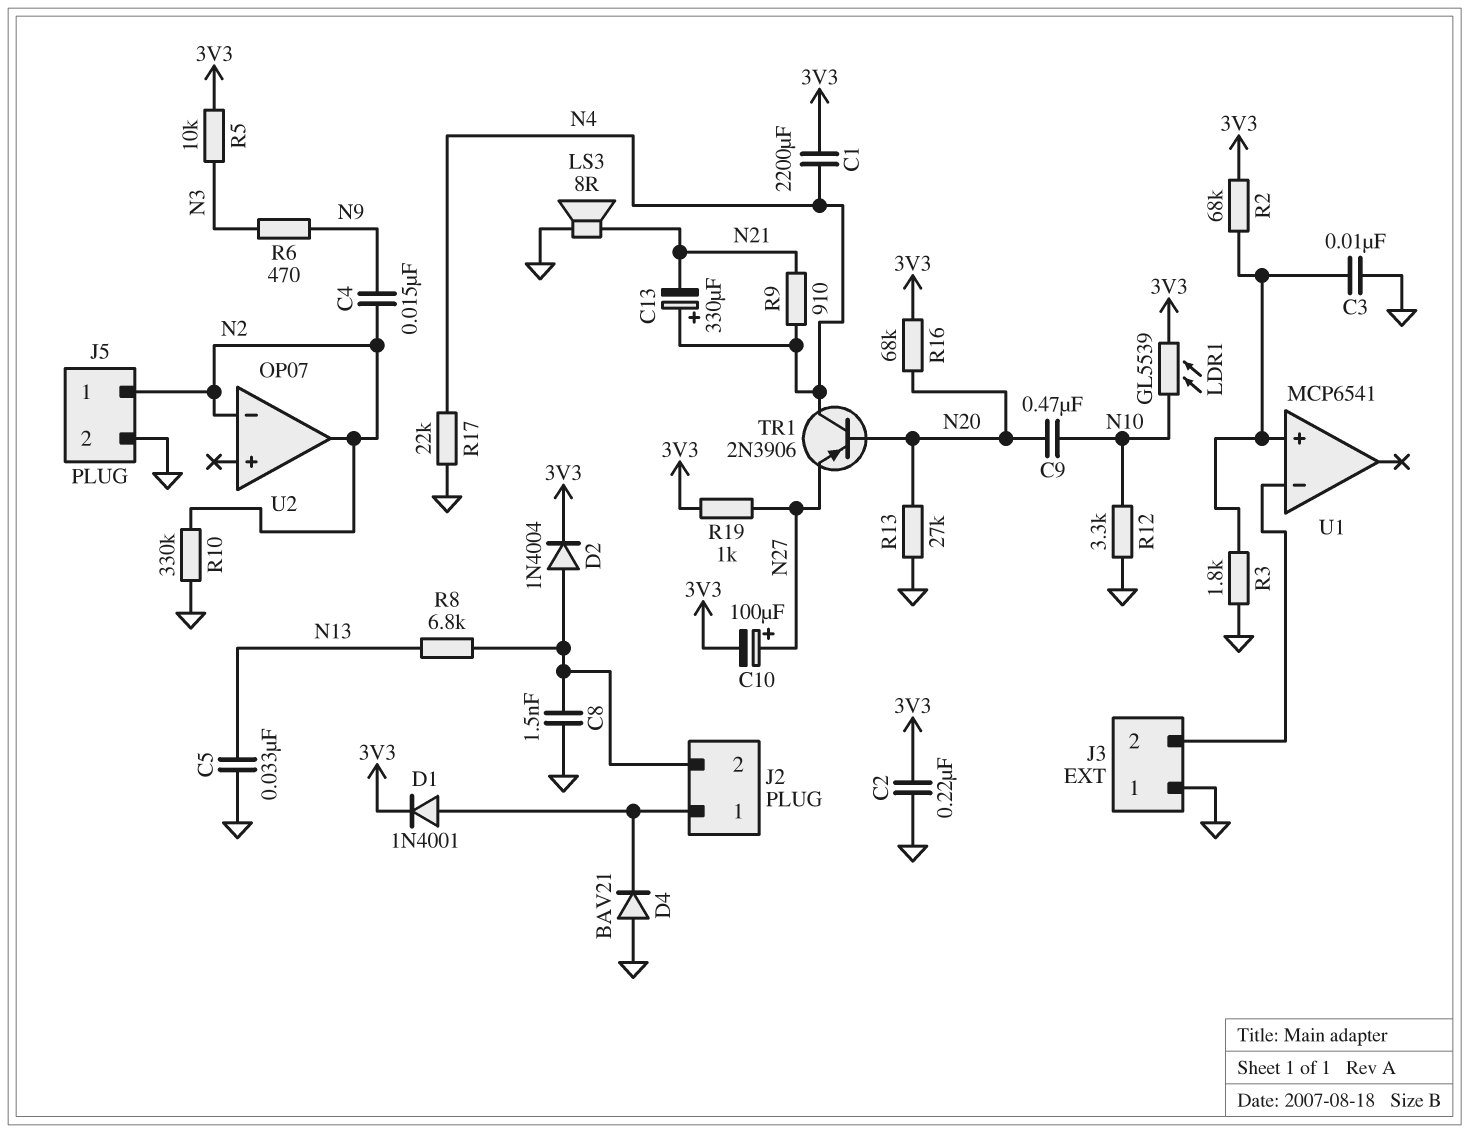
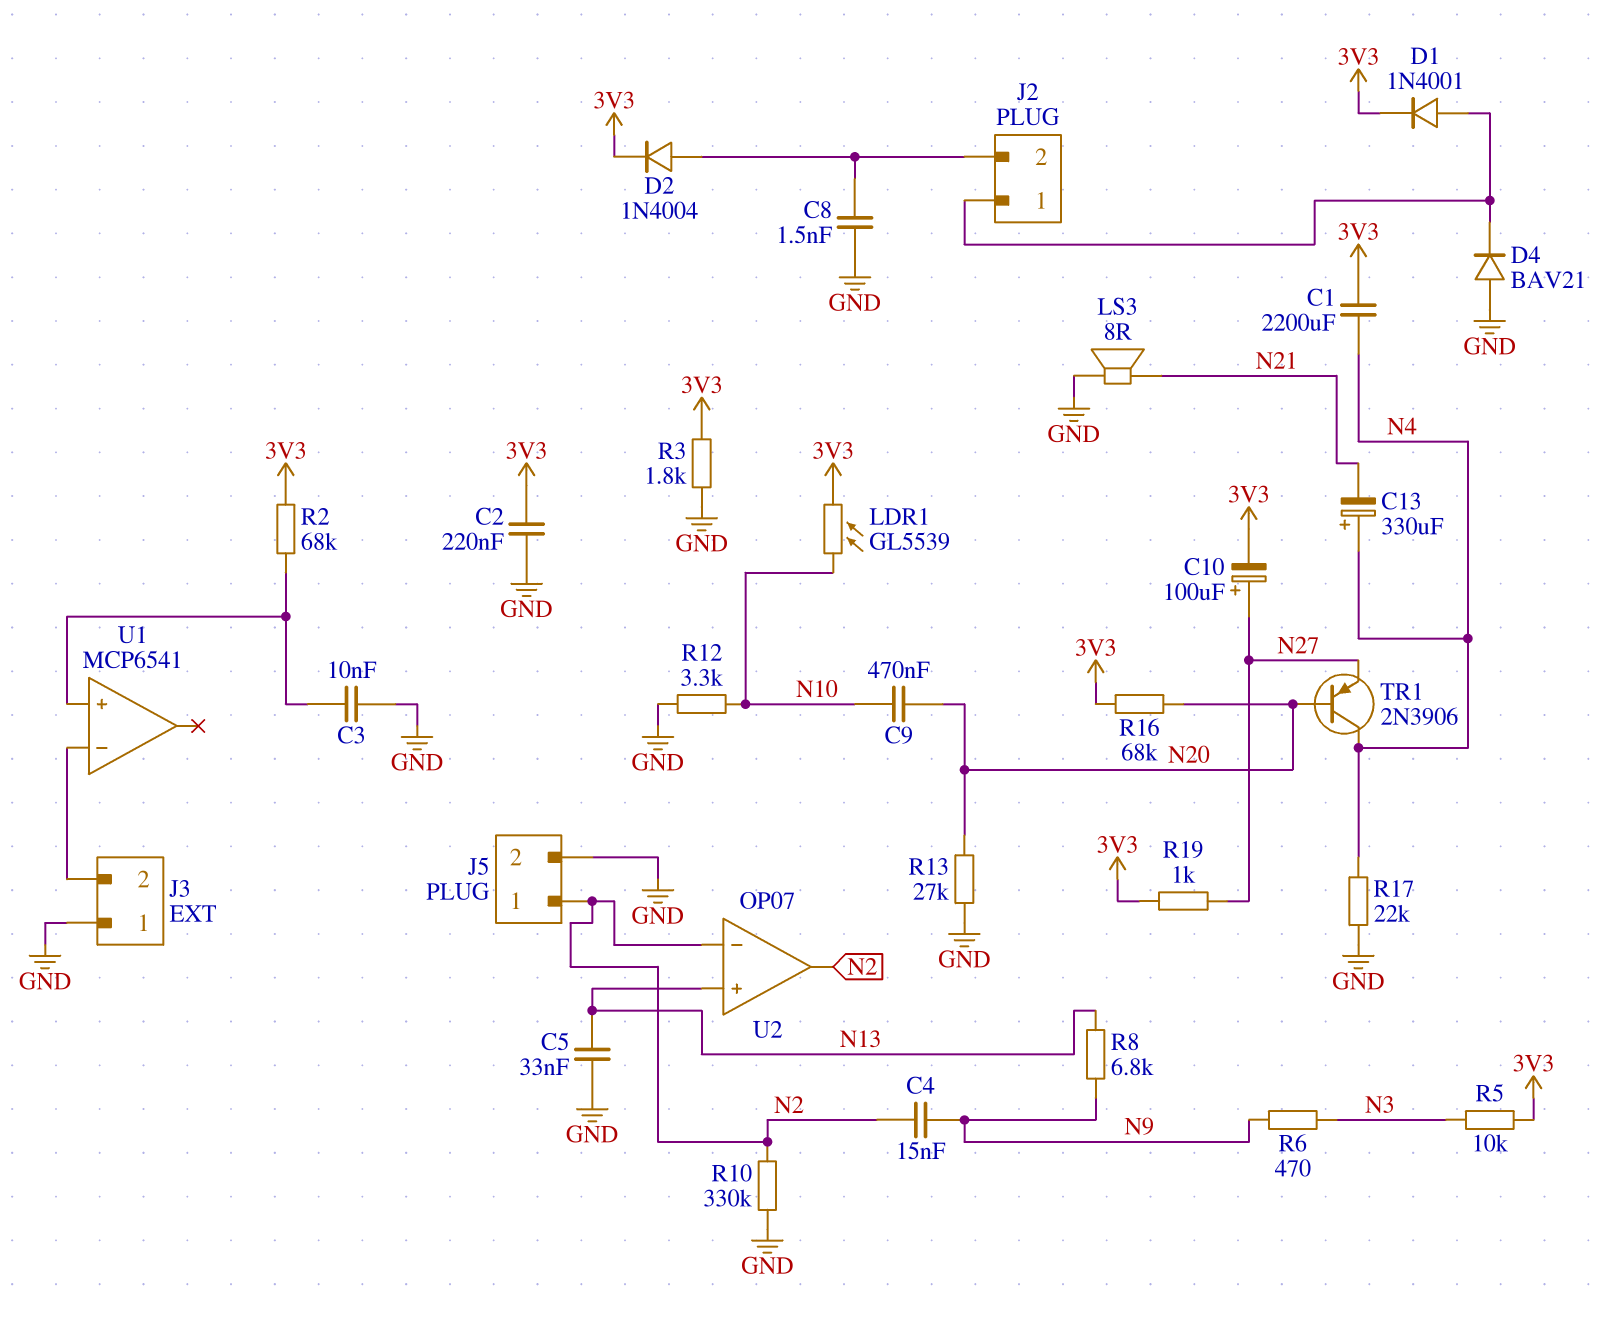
R3: 1.8k (GND, U1/in+) -> 1.8k (3V3, GND)
R8: 6.8k (J2/2, N13) -> 6.8k (N9, N13)
R9: 910 (N4, N21) -> none
U2 pin in+: none -> N13

